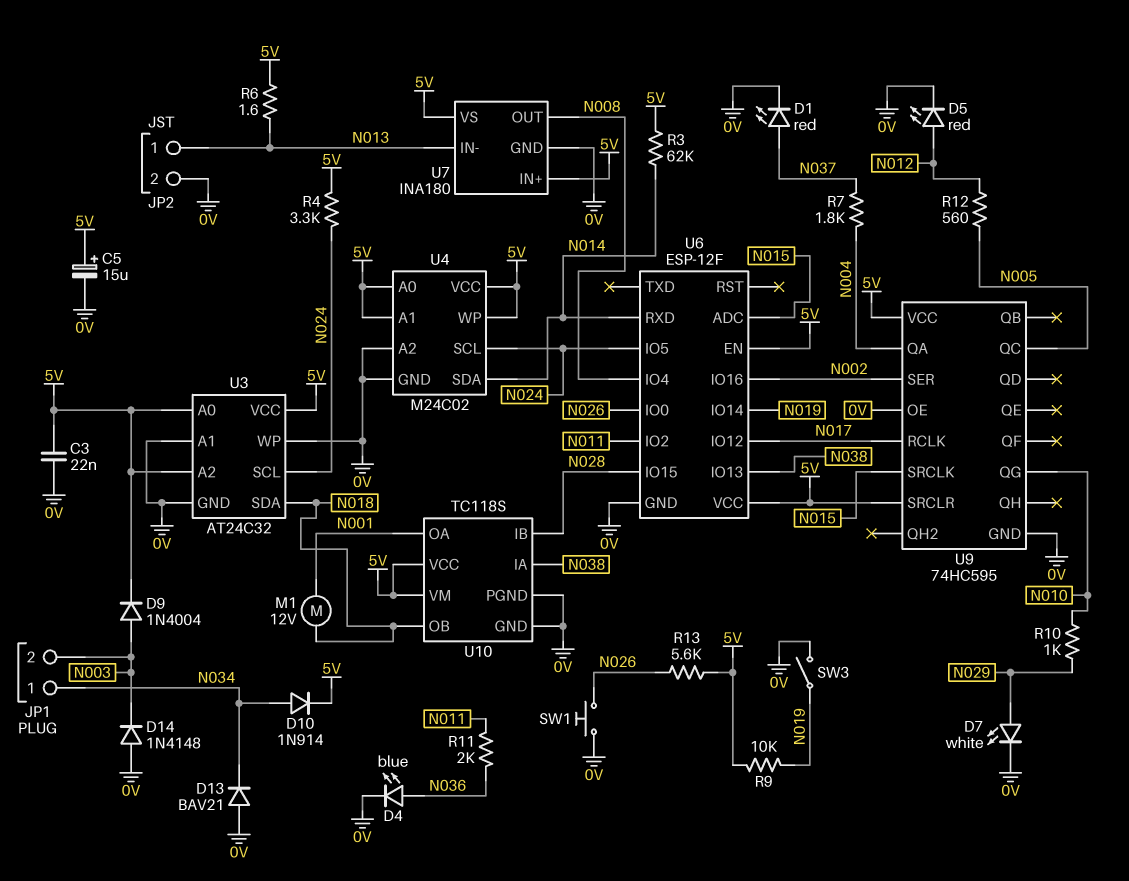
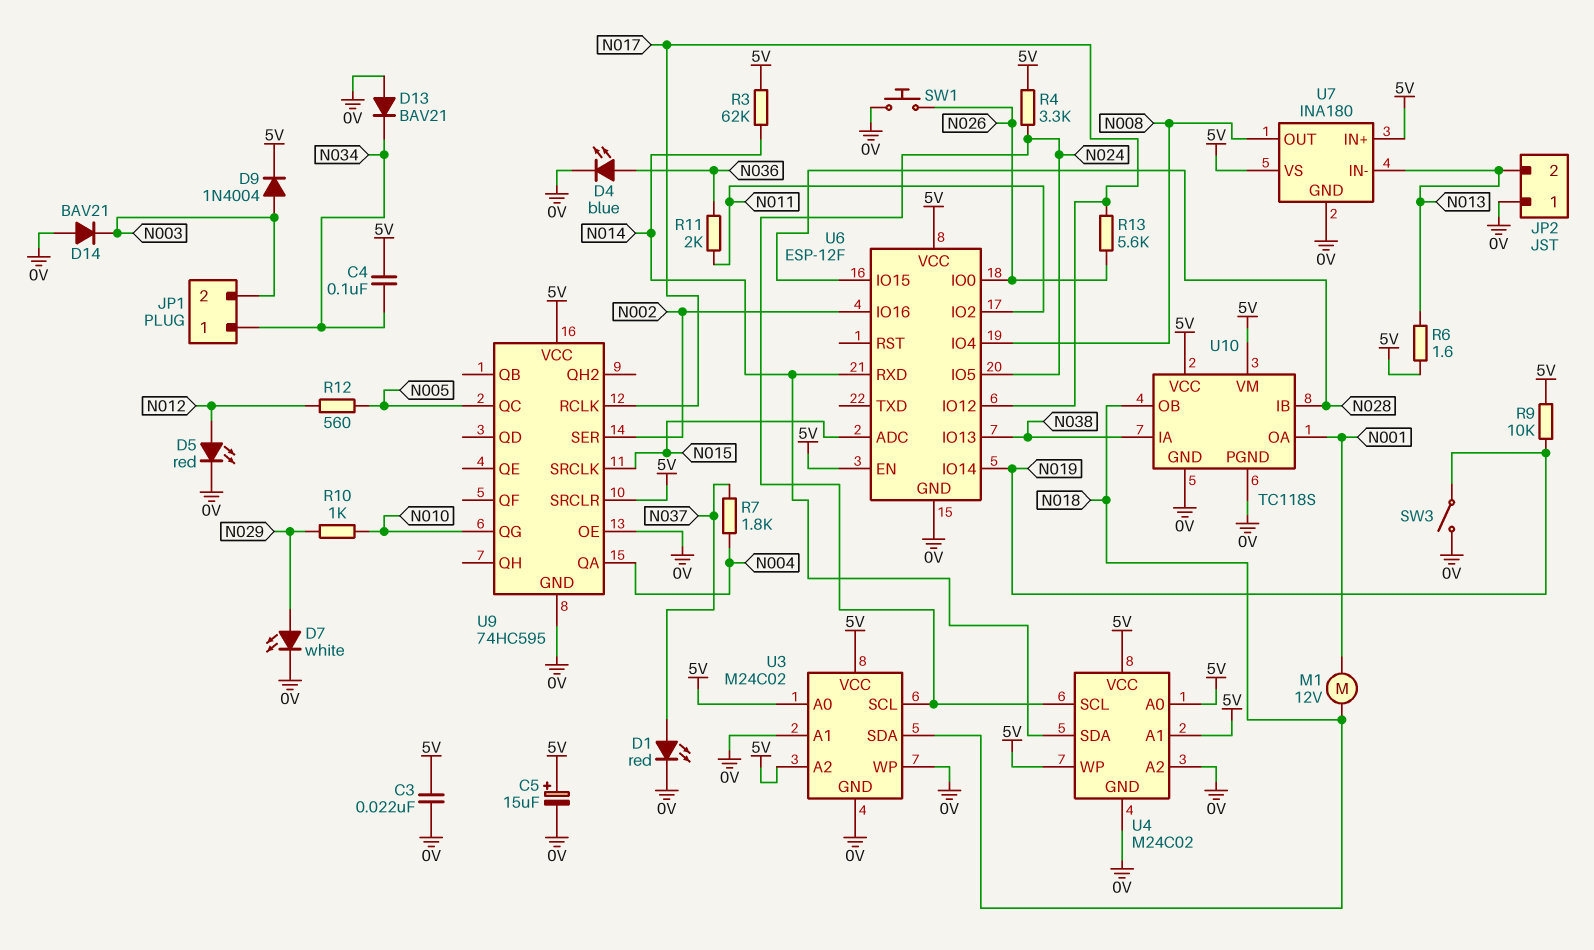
C4: none -> 100nF (5V, N034)
D10: diode 1N914 (A N034, K 5V) -> none
D14: diode 1N4148 (A 0V, K N003) -> diode BAV21 (A 0V, K N003)
JP2 pin 1: N013 -> 0V
JP2 pin 2: 0V -> N013
R13: 5.6k (5V, N026) -> 5.6k (N017, N026)
U3: AT24C32 -> M24C02

